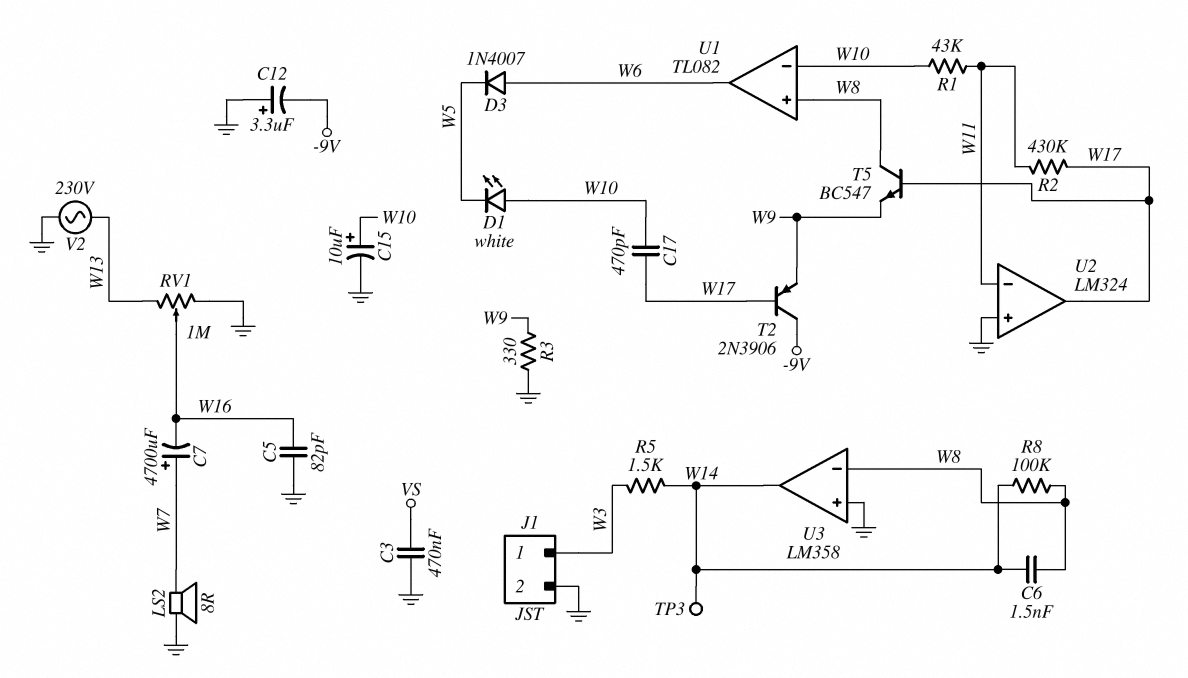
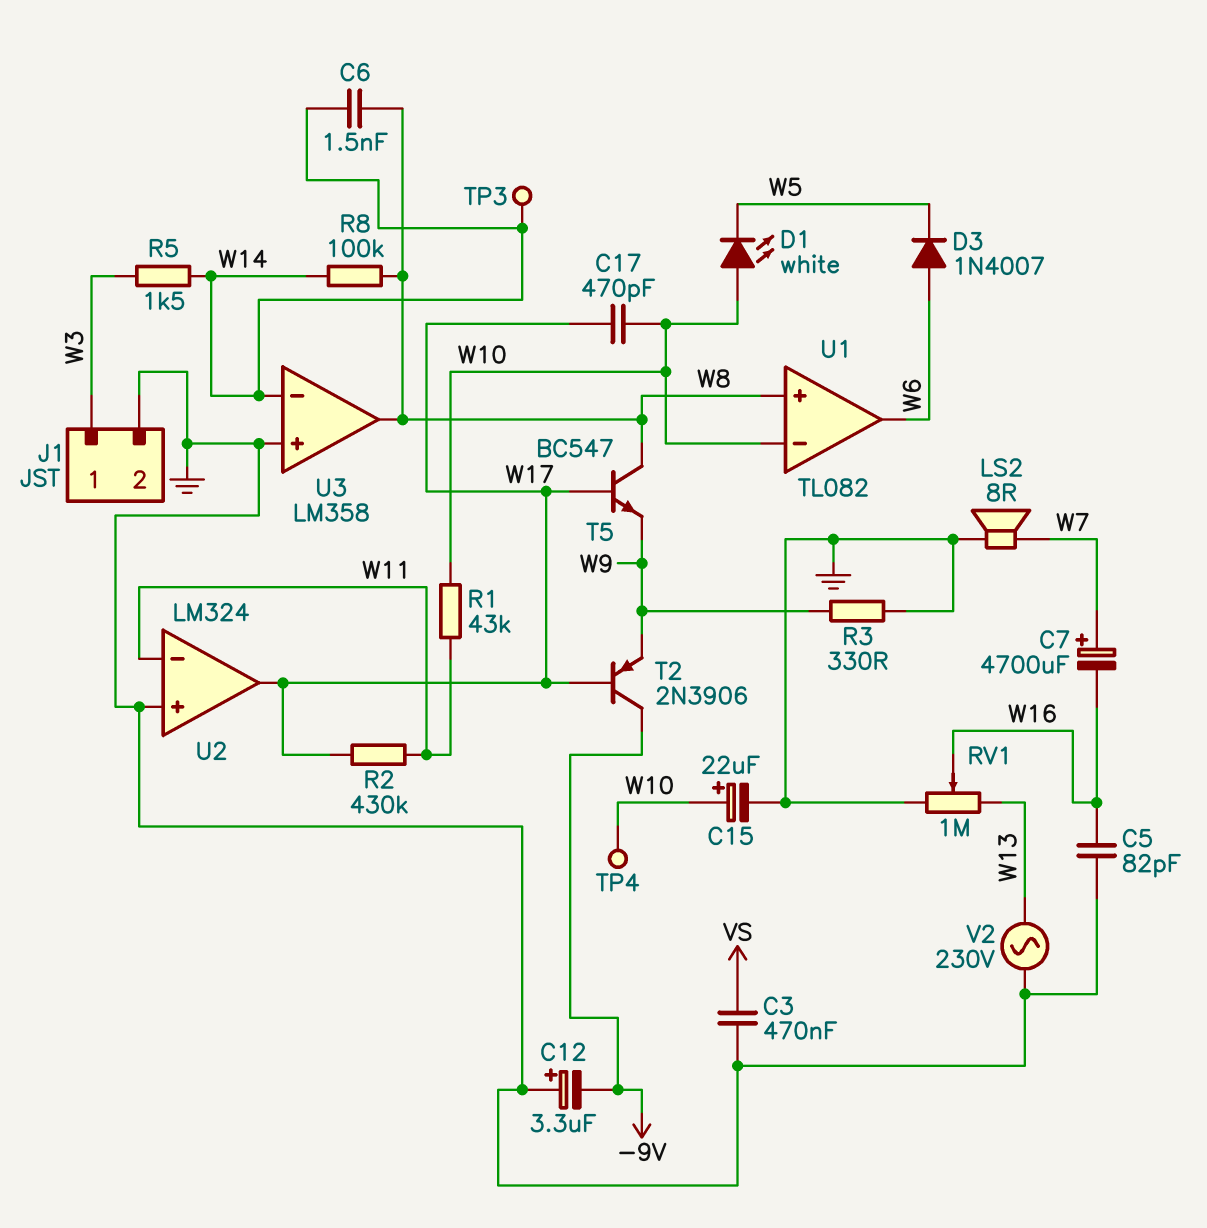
C15: 10uF (plus W10, minus GND) -> 22uF (plus W10, minus GND)
TP4: none -> test point (W10)
U3 pin in-: W8 -> W14
U3 pin out: W14 -> W8

